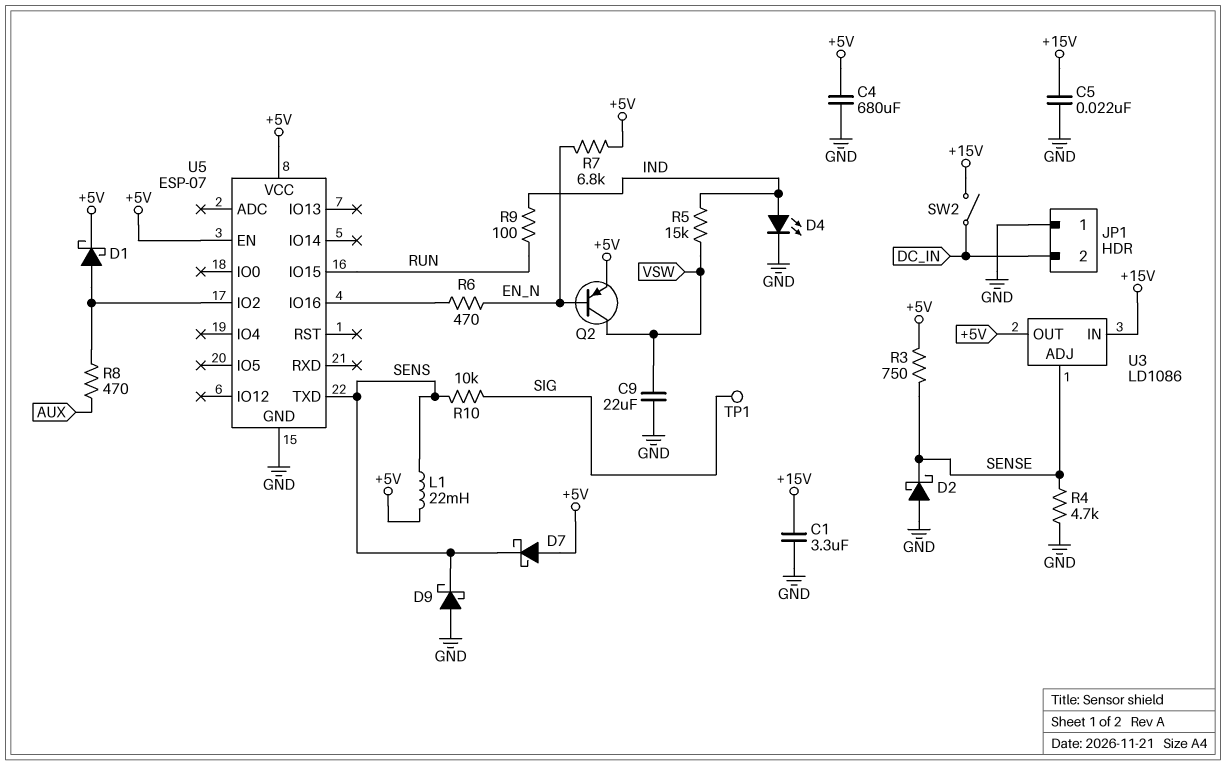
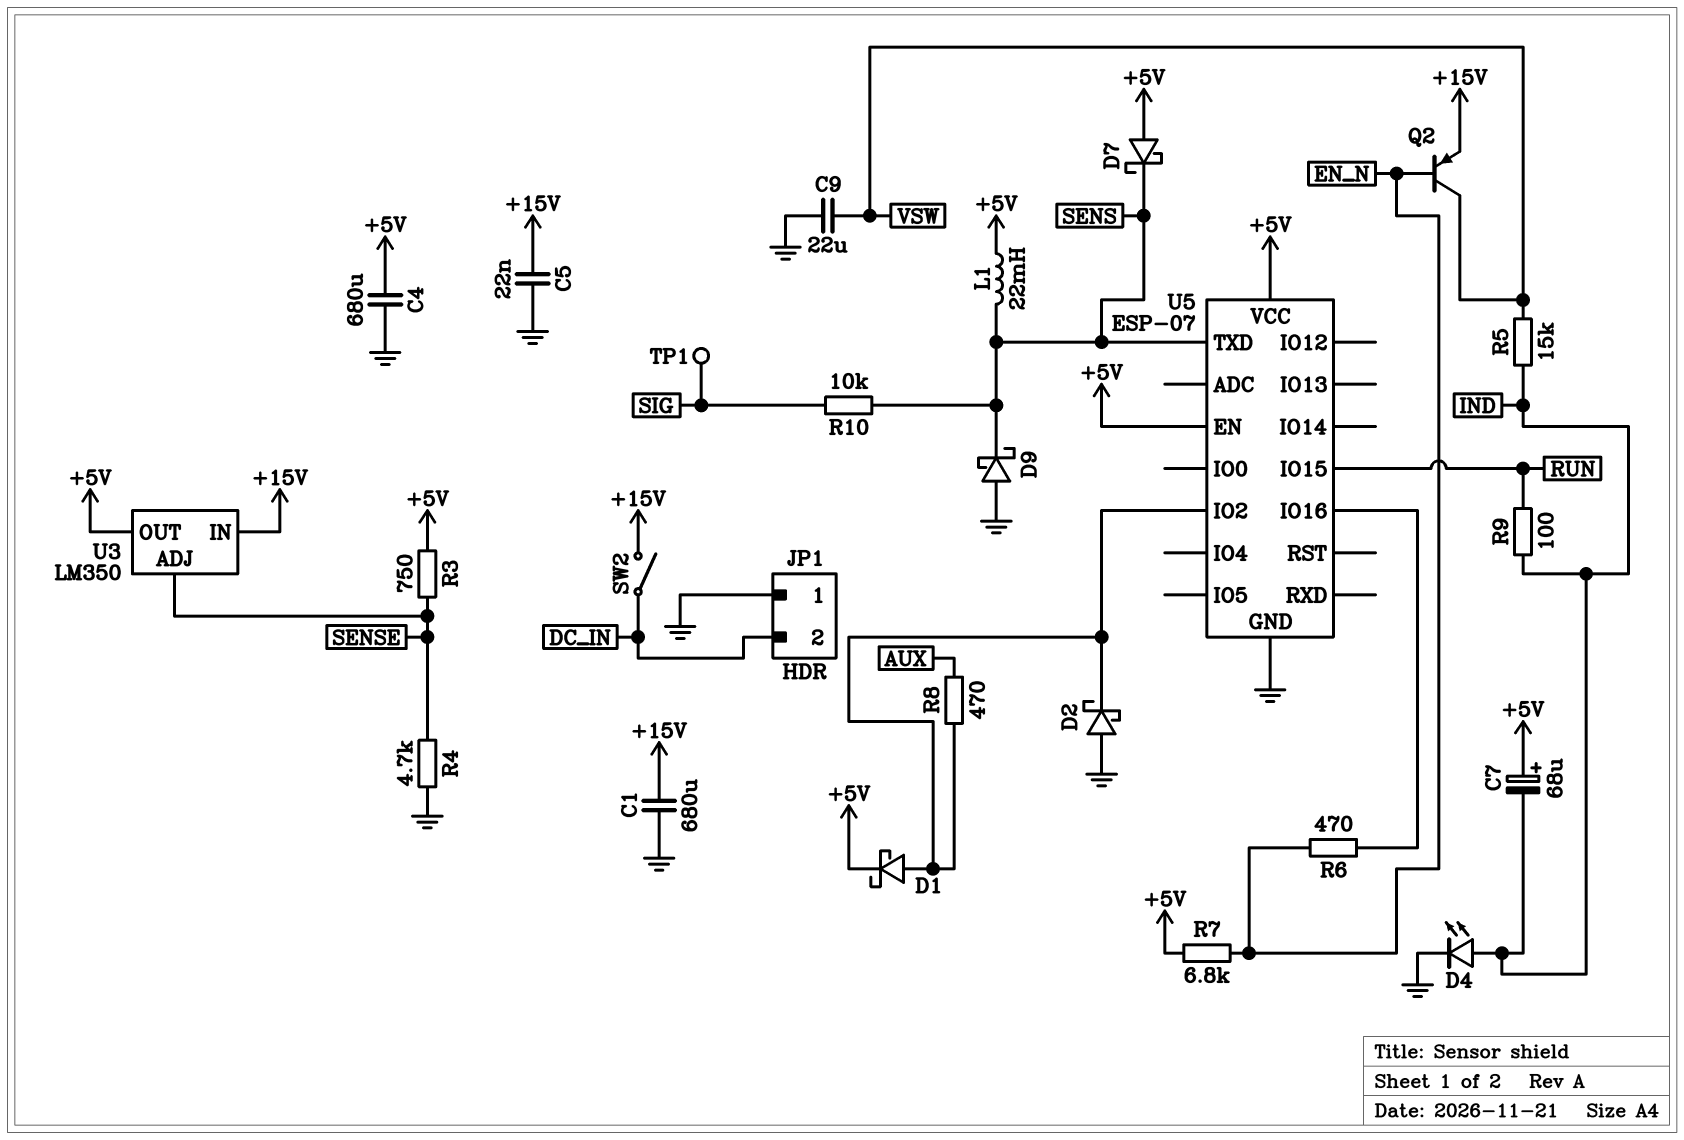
C1: 3.3uF (+15V, GND) -> 680uF (+15V, GND)
C7: none -> 68uF (plus +5V, minus IND)
D2: schottky (A GND, K SENSE) -> schottky (A GND, K U5/IO2)
Q2: PNP (B EN_N, C VSW, E +5V) -> PNP (B EN_N, C VSW, E +15V)
U3: LD1086 -> LM350

